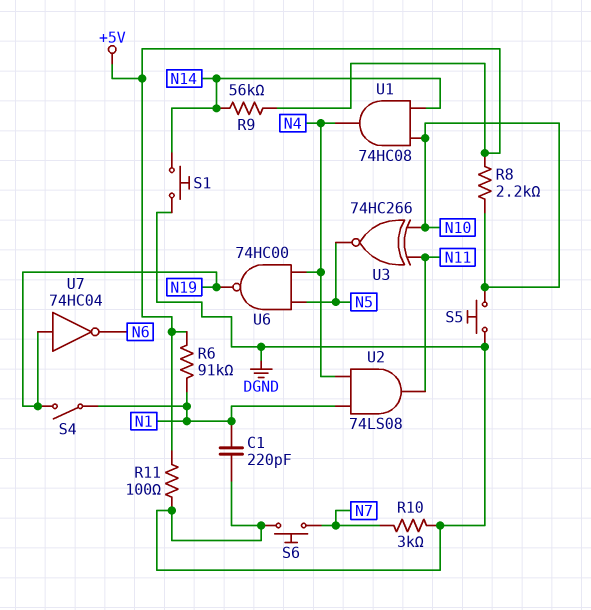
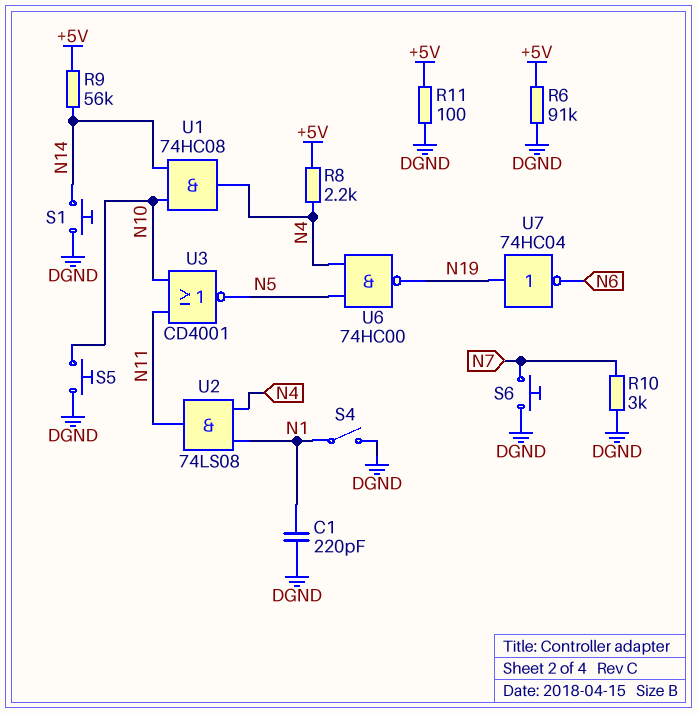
R6: 91k (+5V, N1) -> 91k (+5V, DGND)
R8: 2.2k (+5V, N10) -> 2.2k (+5V, N4)
S4: switch (N1, N19) -> switch (DGND, N1)
U3: XNOR 74HC266 (in N10, in N11, out N5) -> NOR CD4001 (in N10, in N11, out N5)

